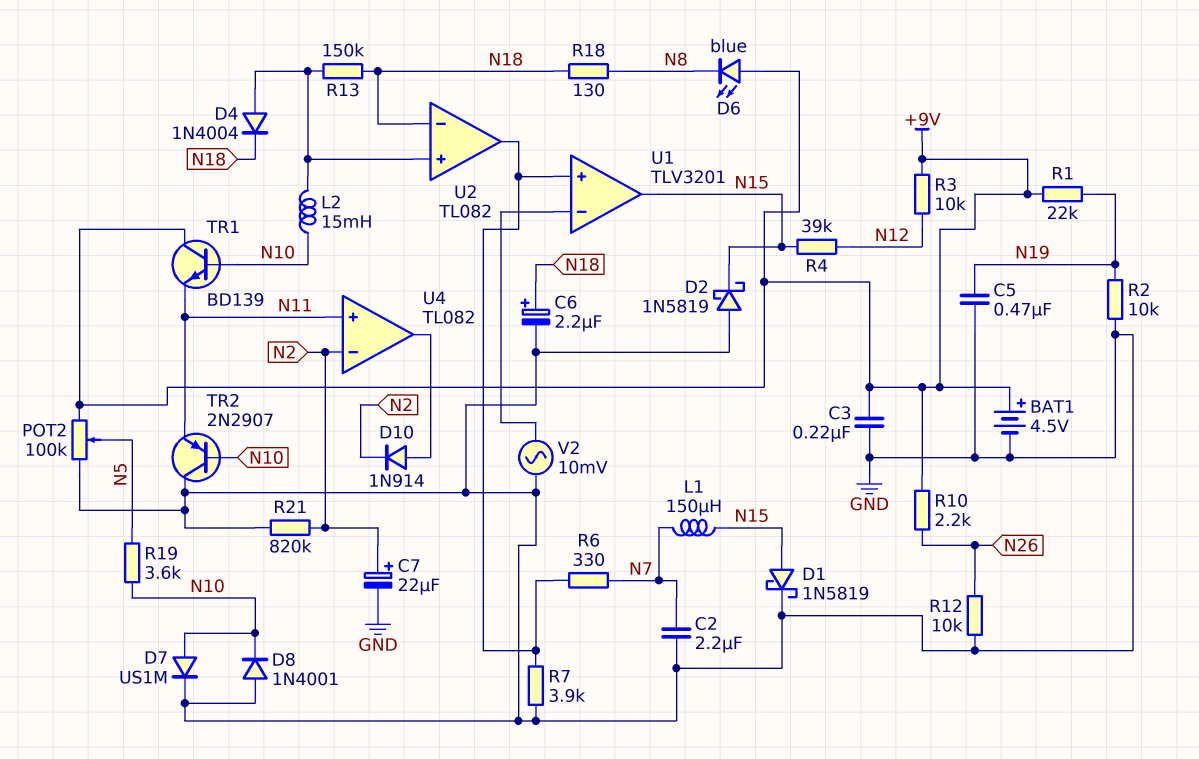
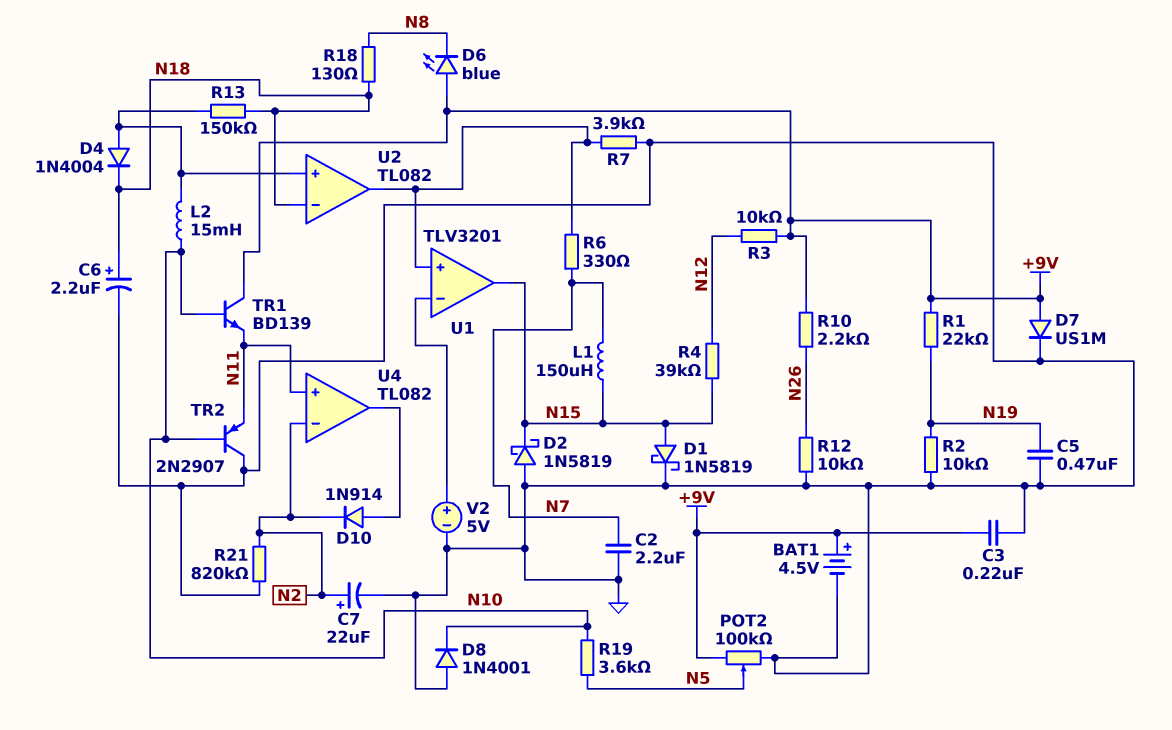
D7: diode US1M (A N10, K GND) -> diode US1M (A +9V, K GND)
V2: AC 10mV (GND, U1/in-) -> 5V (plus U1/in-, minus GND)

